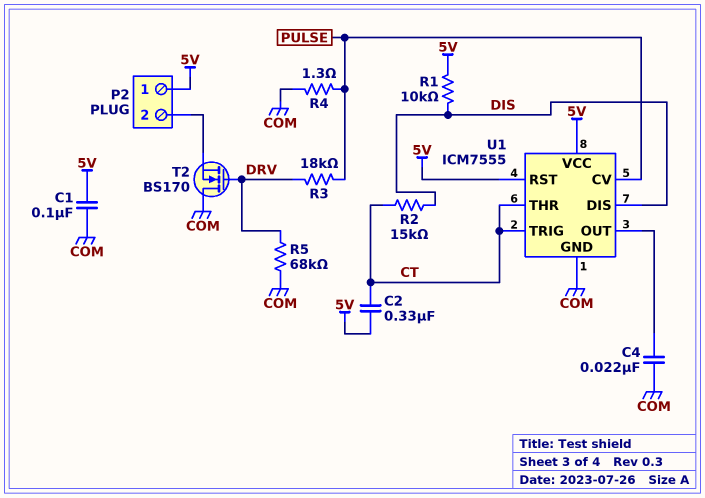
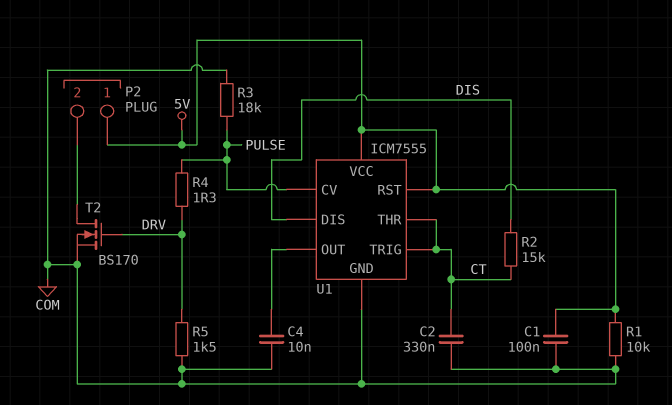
C2: 330nF (5V, CT) -> 330nF (COM, CT)
C4: 22nF (COM, U1/OUT) -> 10nF (COM, U1/OUT)
R1: 10k (5V, DIS) -> 10k (5V, COM)
R3: 18k (DRV, PULSE) -> 18k (COM, PULSE)
R4: 1.3 (COM, PULSE) -> 1.3 (DRV, PULSE)
R5: 68k (COM, DRV) -> 1.5k (COM, DRV)
T2: NMOS BS170 (G DRV, D COM, S P2/2) -> NMOS BS170 (G DRV, D P2/2, S COM)

